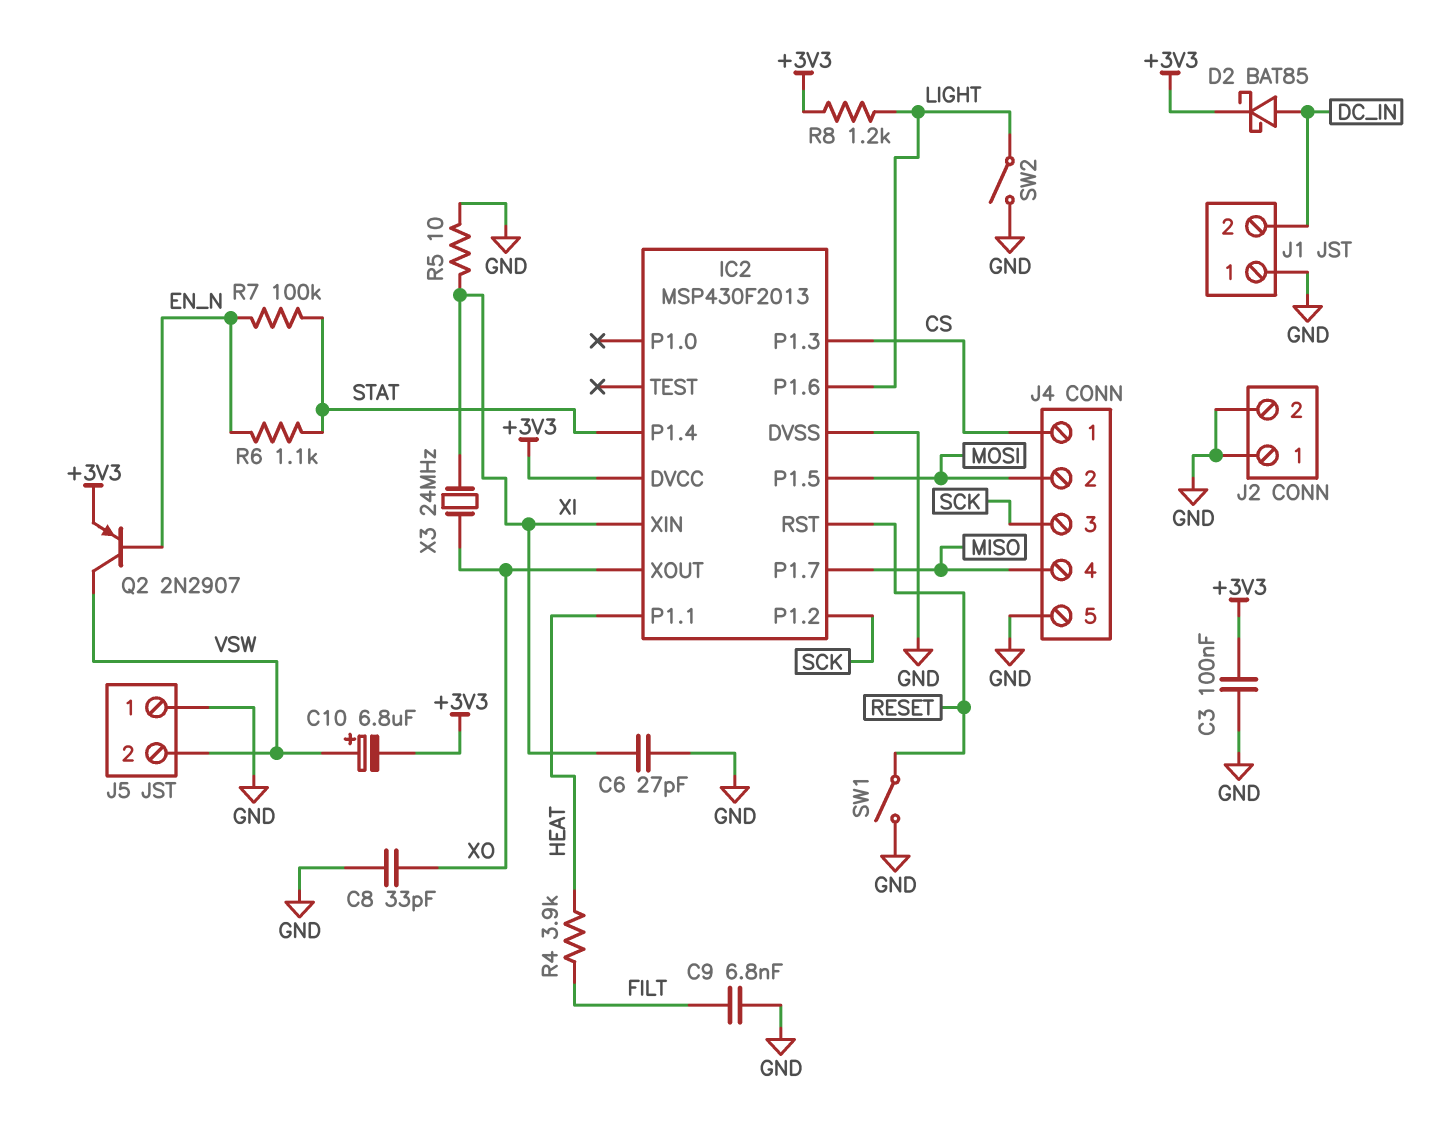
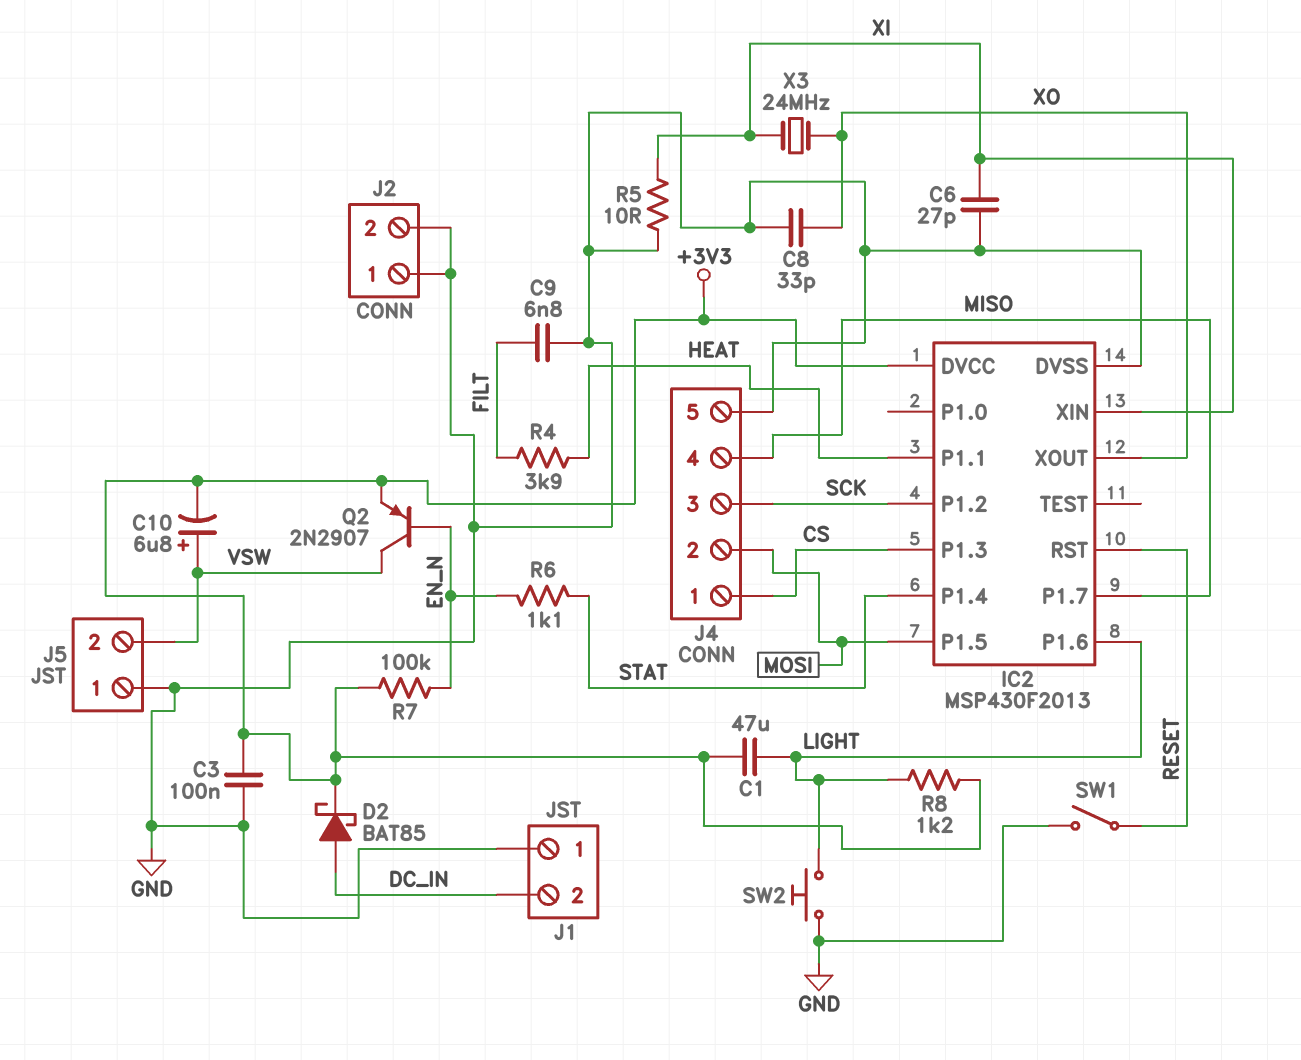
C1: none -> 47uF (+3V3, LIGHT)
R7: 100k (EN_N, STAT) -> 100k (+3V3, EN_N)
SW2: switch (GND, LIGHT) -> button (GND, LIGHT)

